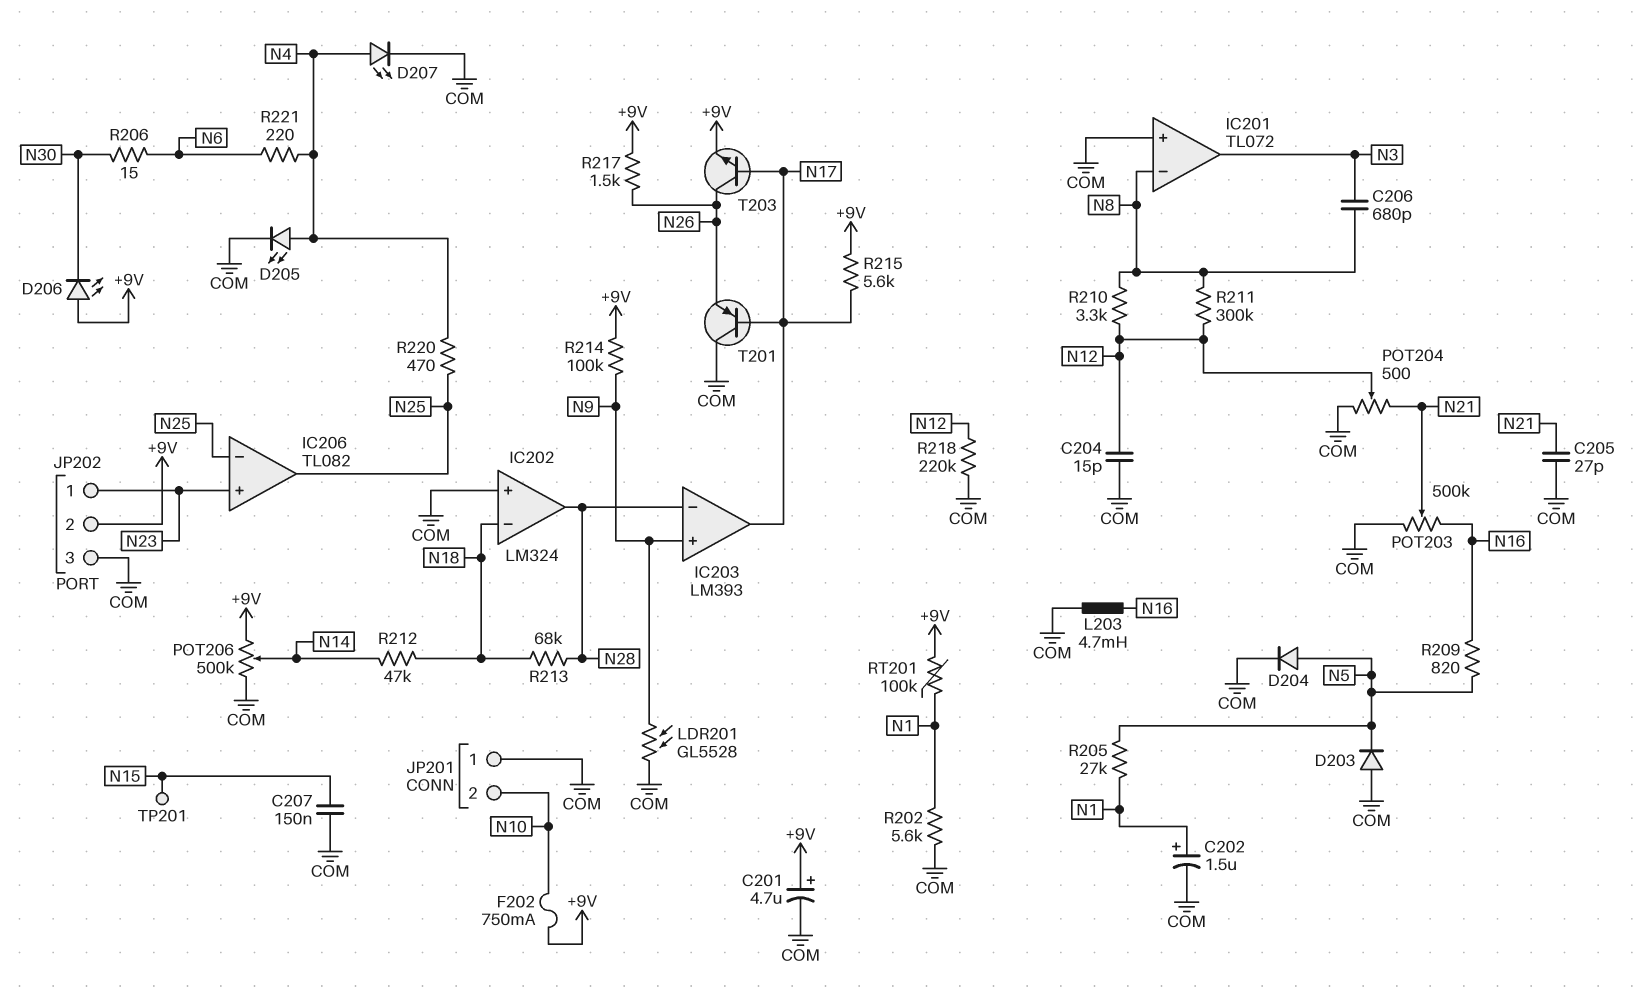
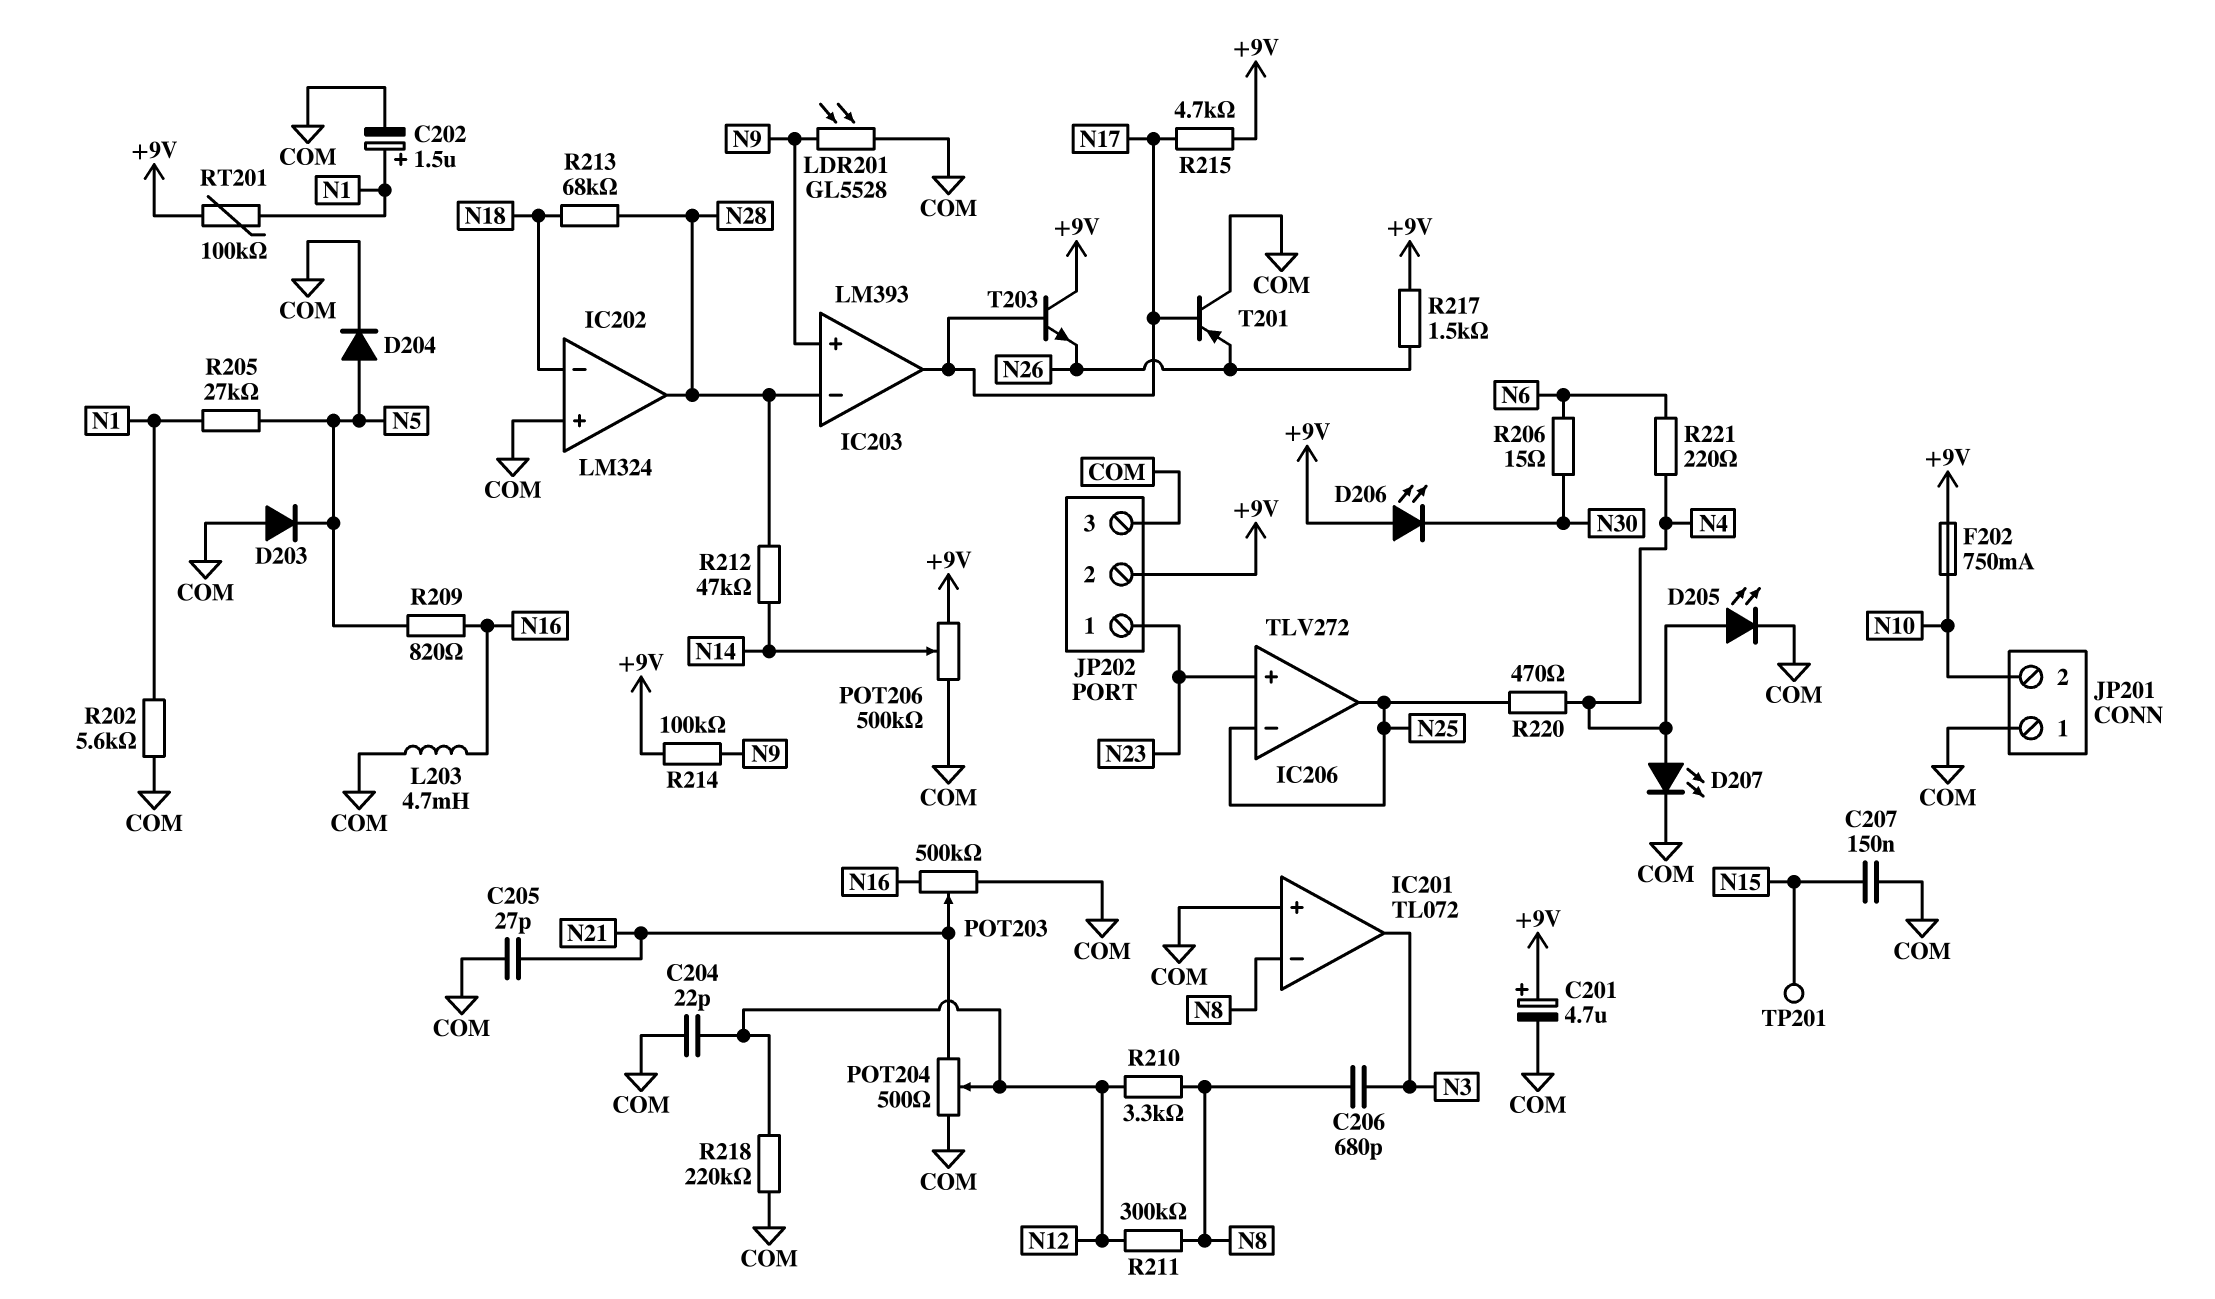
C204: 15pF (COM, N12) -> 22pF (COM, N12)
IC206: TL082 -> TLV272
R212: 47k (N14, N18) -> 47k (N14, N28)
R215: 5.6k (+9V, N17) -> 4.7k (+9V, N17)
T203: NPN (B N17, C N26, E +9V) -> NPN (B N17, C +9V, E N26)

